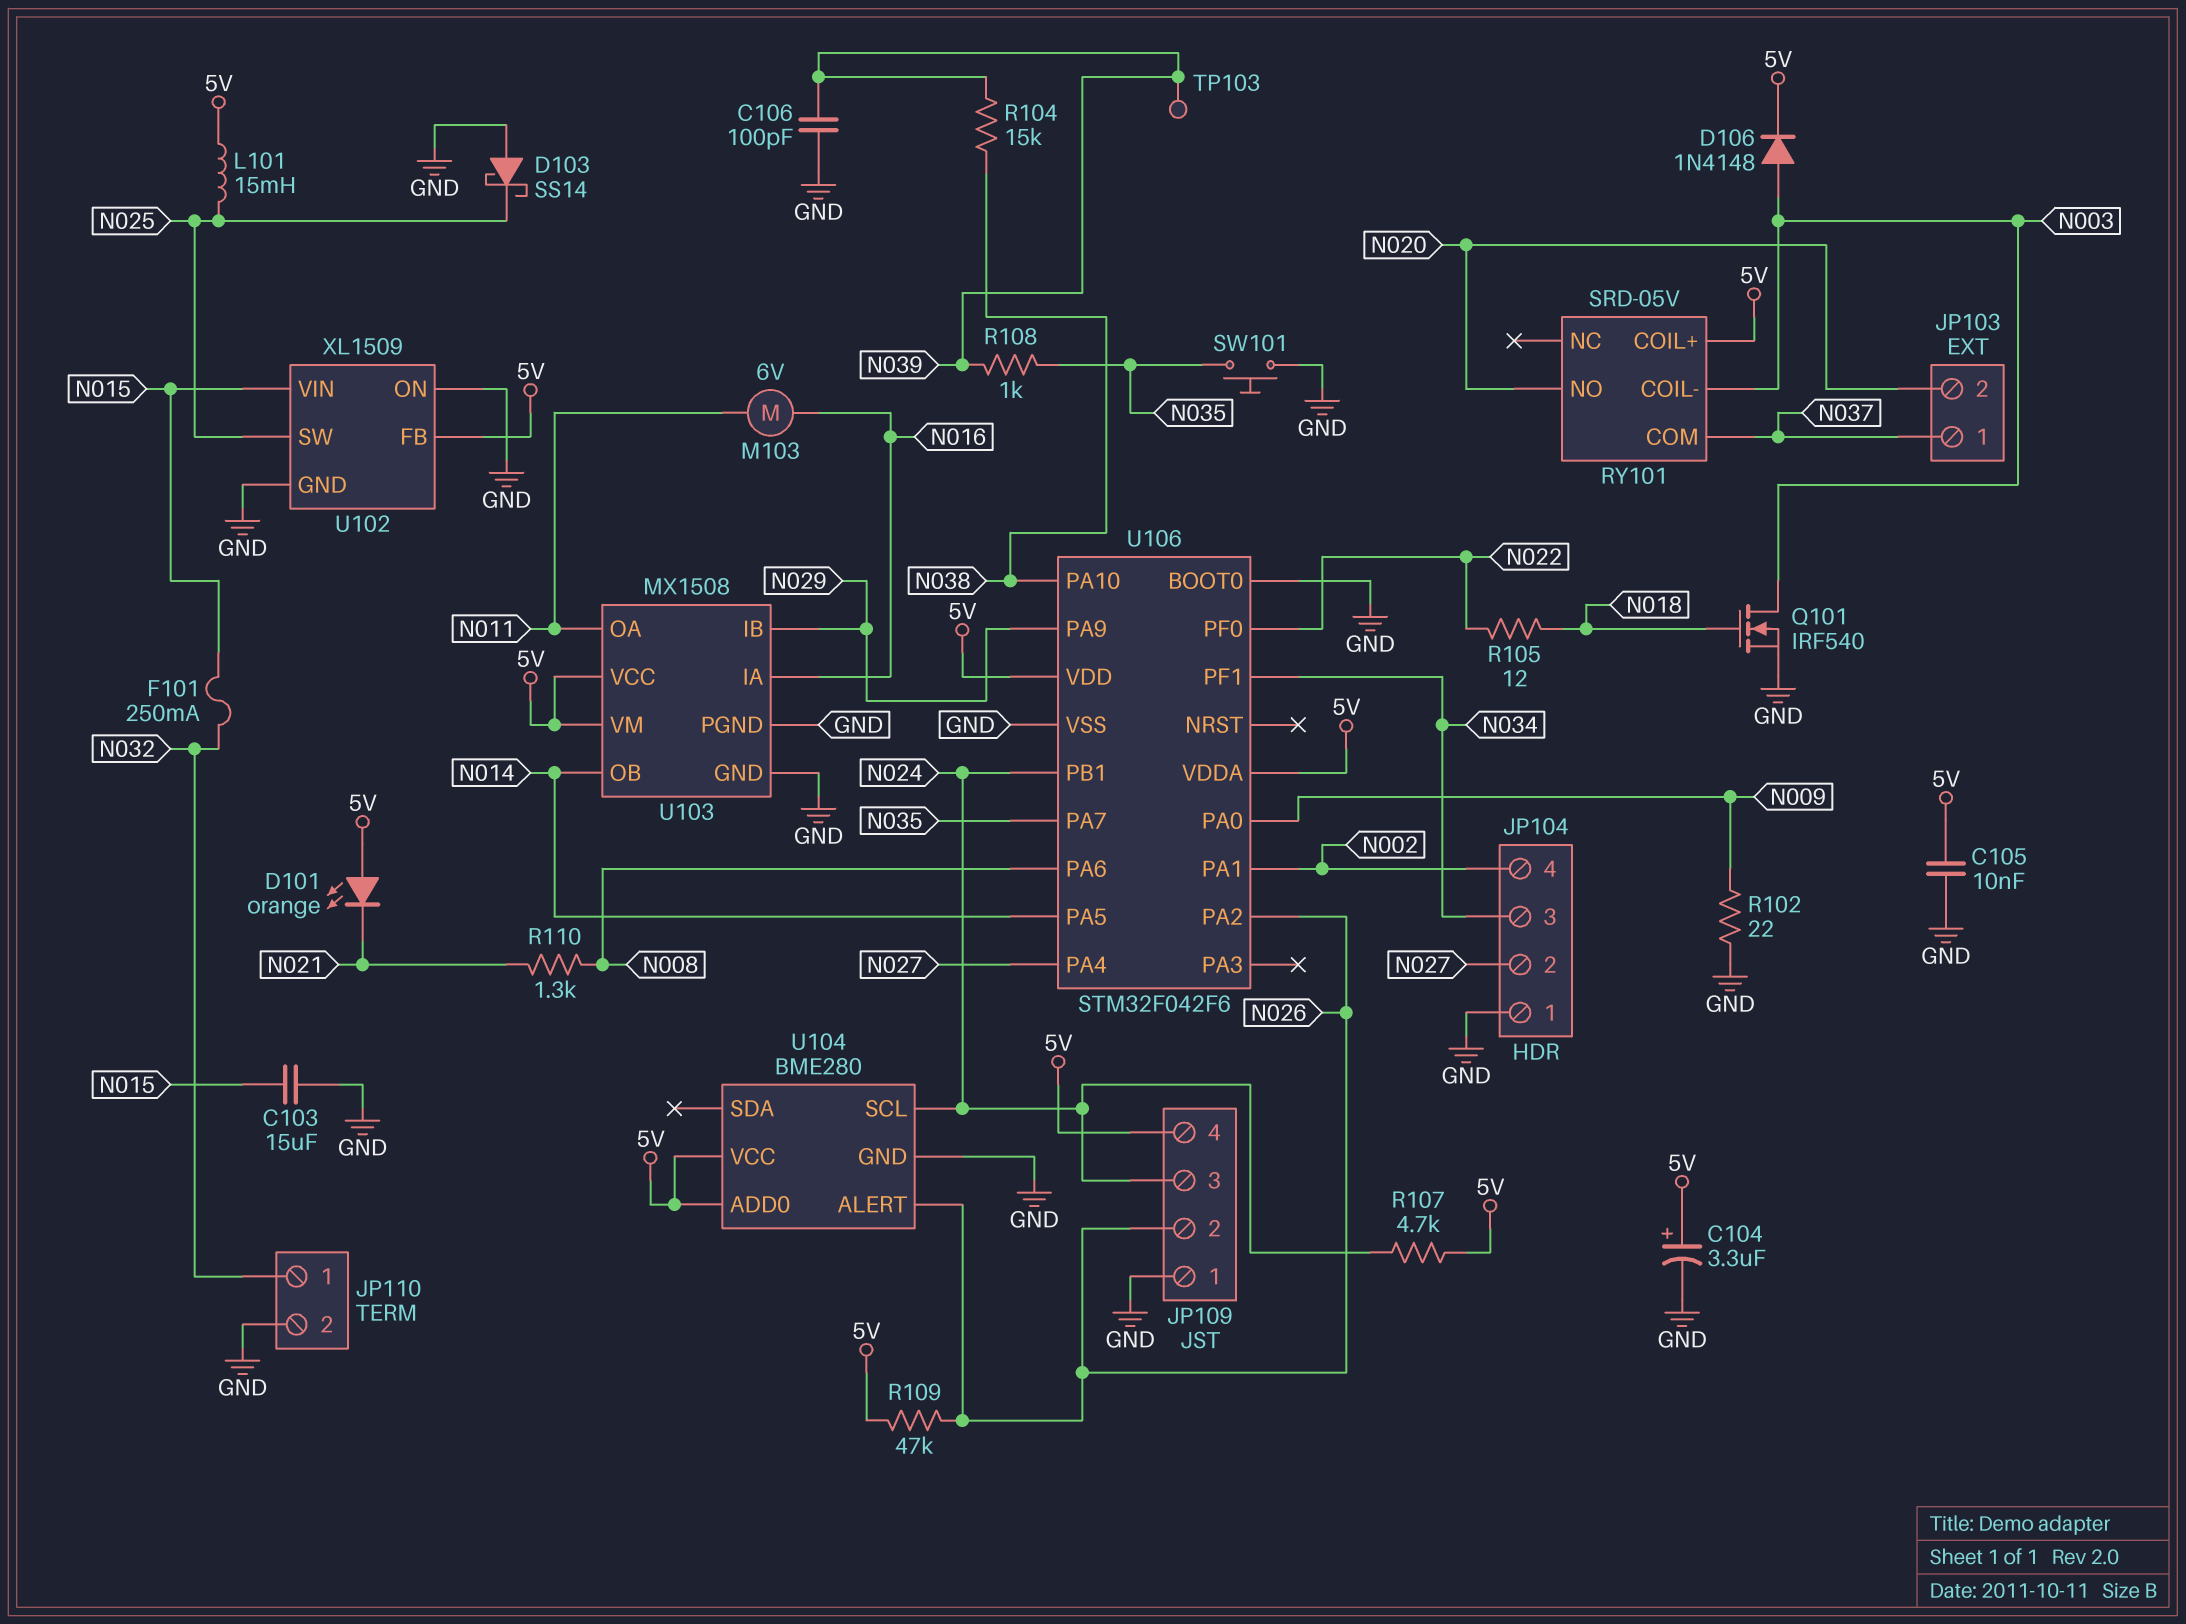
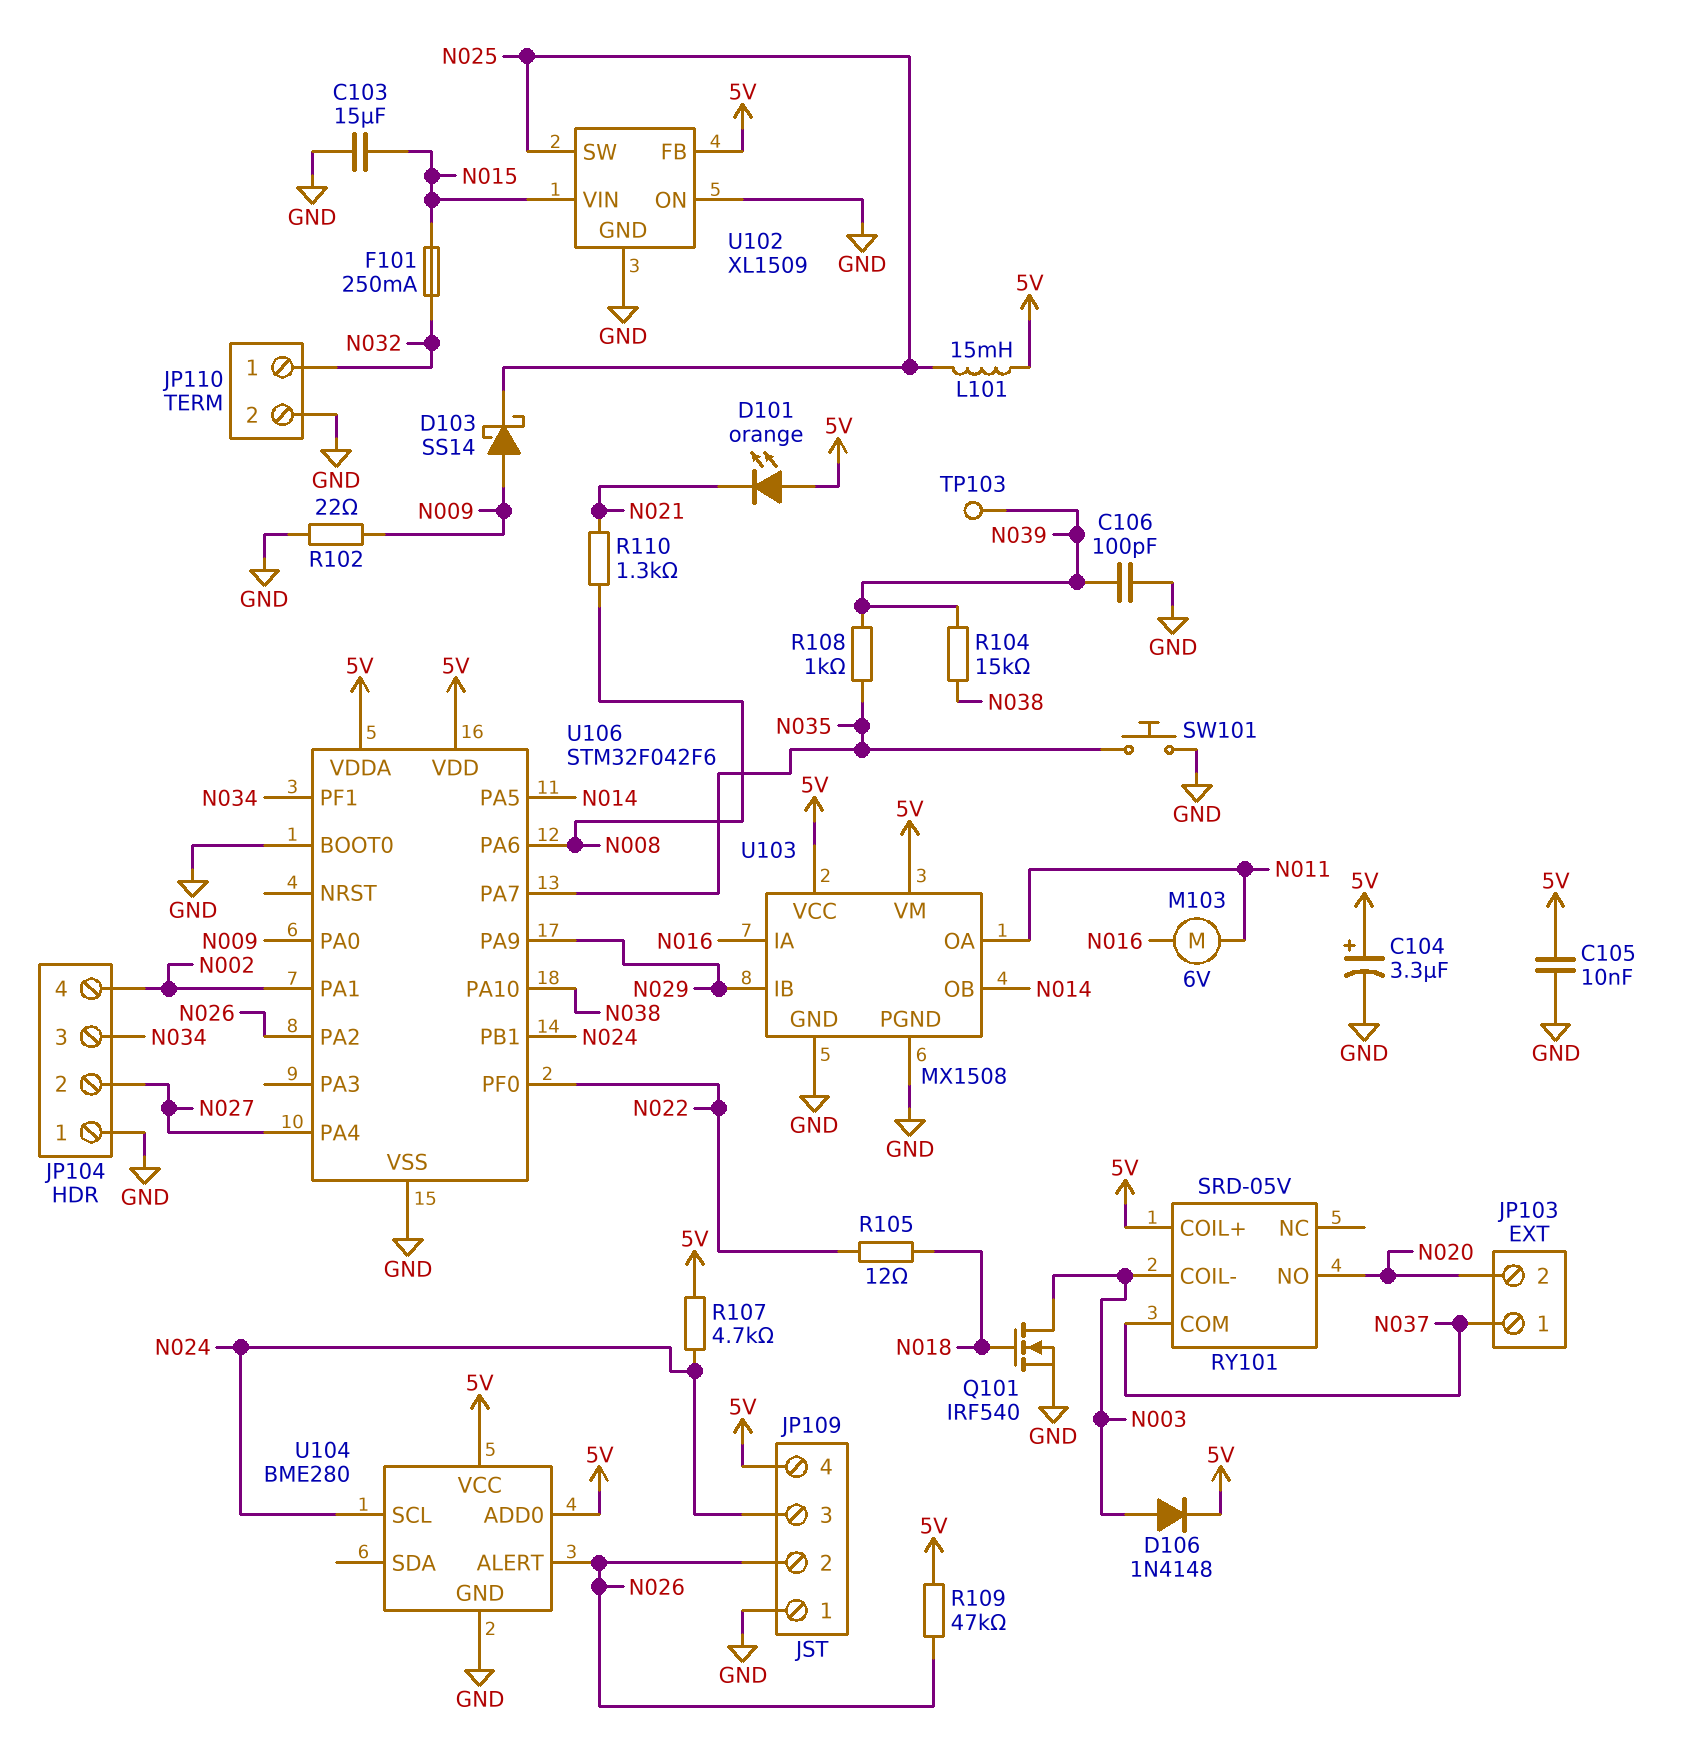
D103: schottky SS14 (A GND, K N025) -> schottky SS14 (A N009, K N025)

